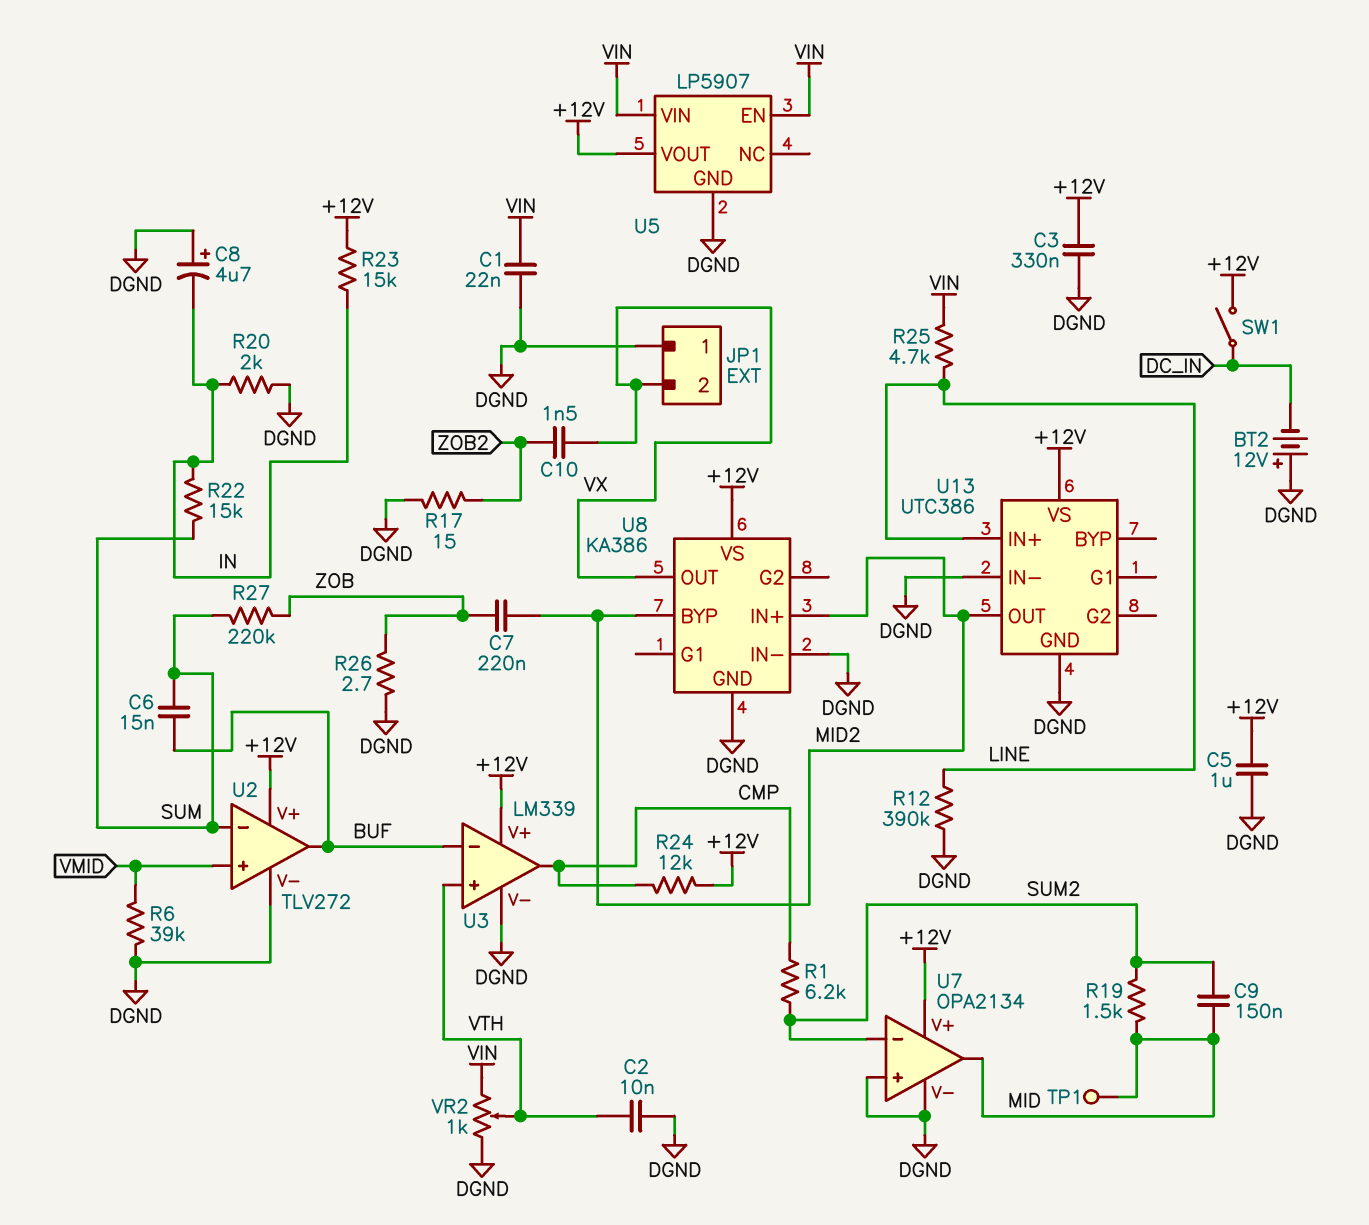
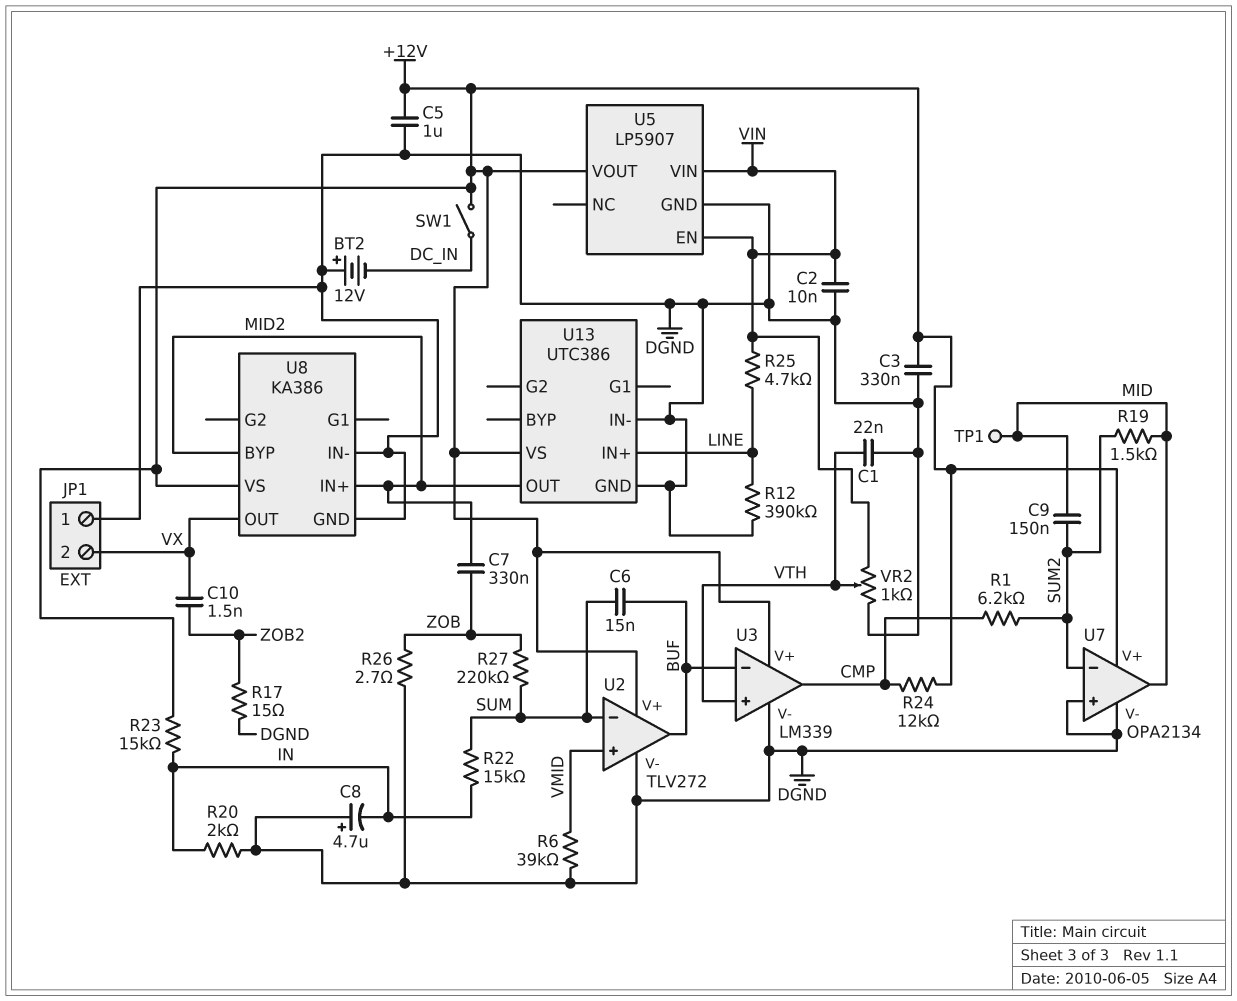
C1: 22nF (DGND, VIN) -> 22nF (DGND, VTH)
C2: 10nF (DGND, VTH) -> 10nF (DGND, VIN)
C7: 220nF (MID2, ZOB) -> 330nF (MID2, ZOB)

